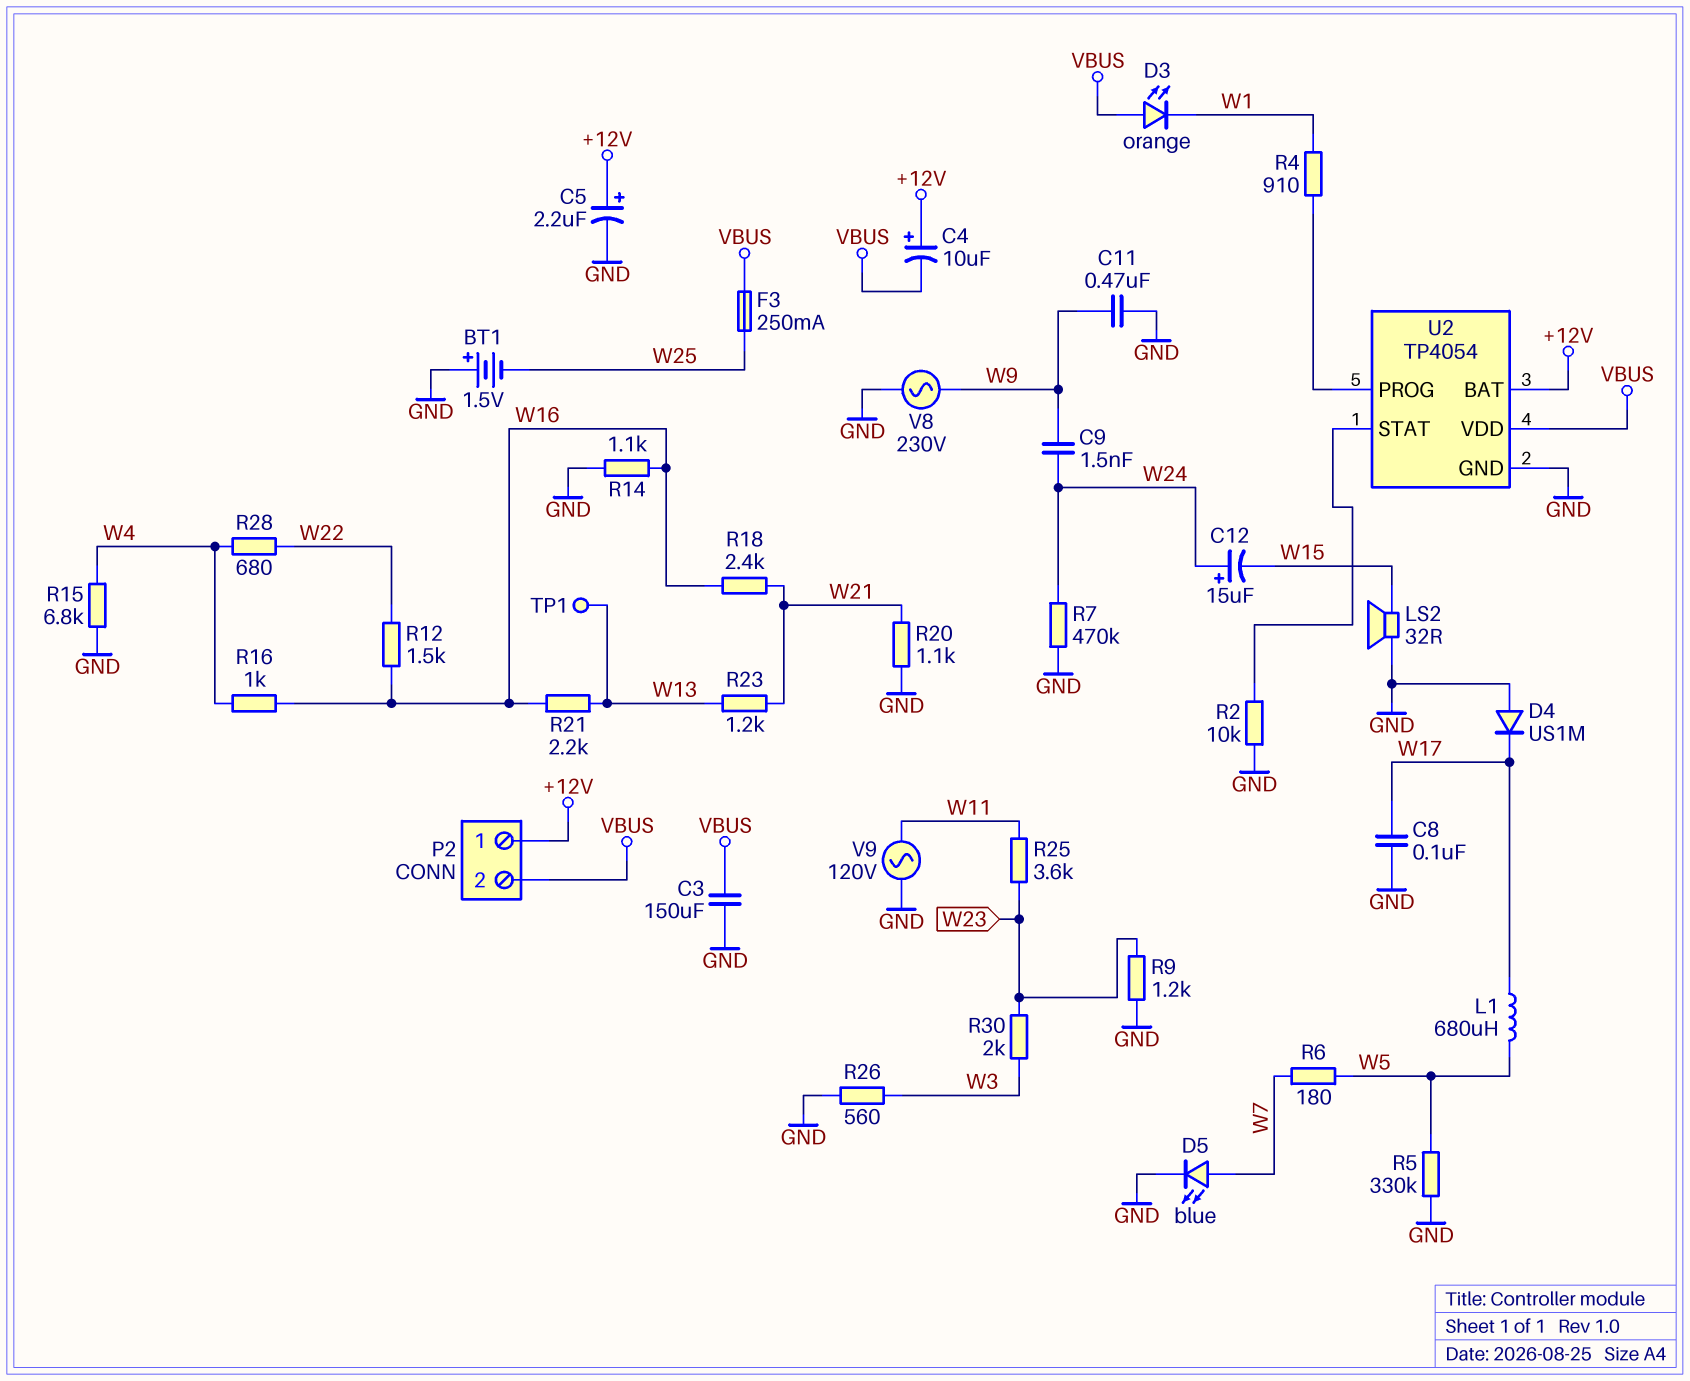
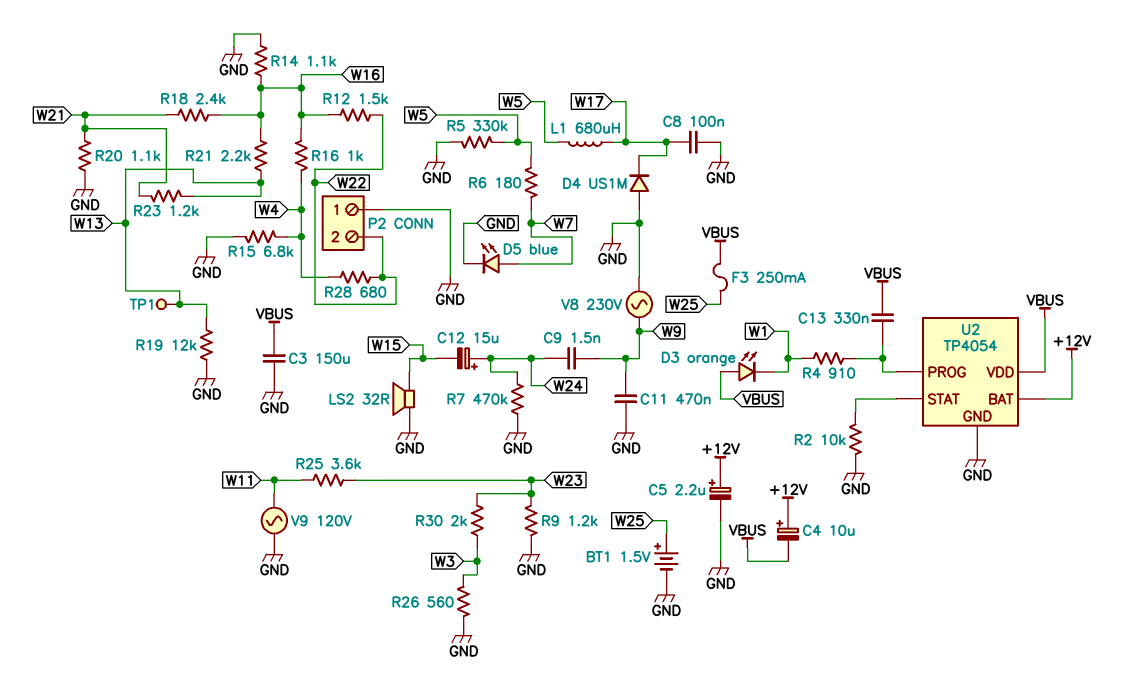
BT1: 1.5V (plus GND, minus W25) -> 1.5V (plus W25, minus GND)
C13: none -> 330nF (U2/PROG, VBUS)
P2 pin 1: +12V -> GND
P2 pin 2: VBUS -> W22
R19: none -> 12k (GND, W13)

